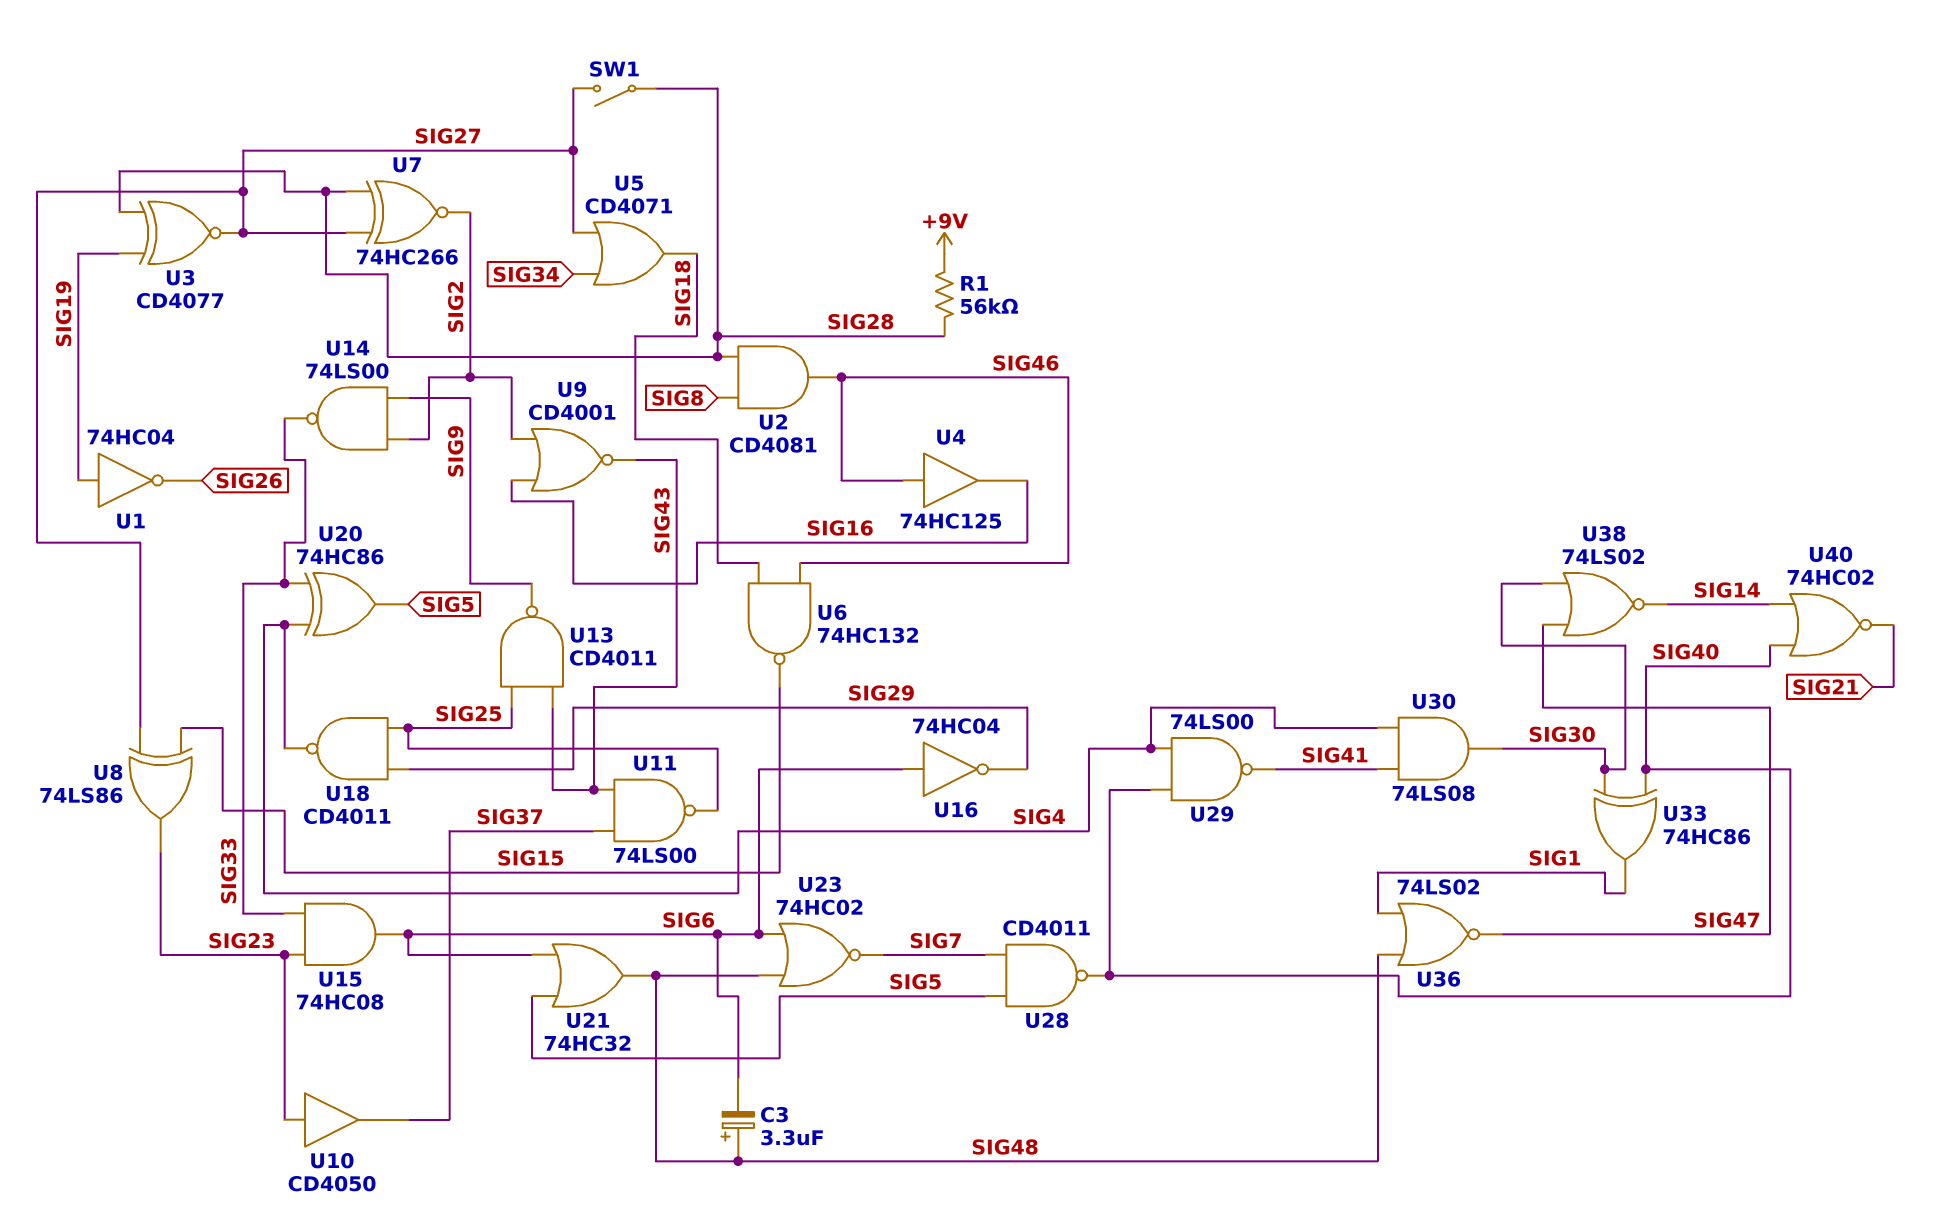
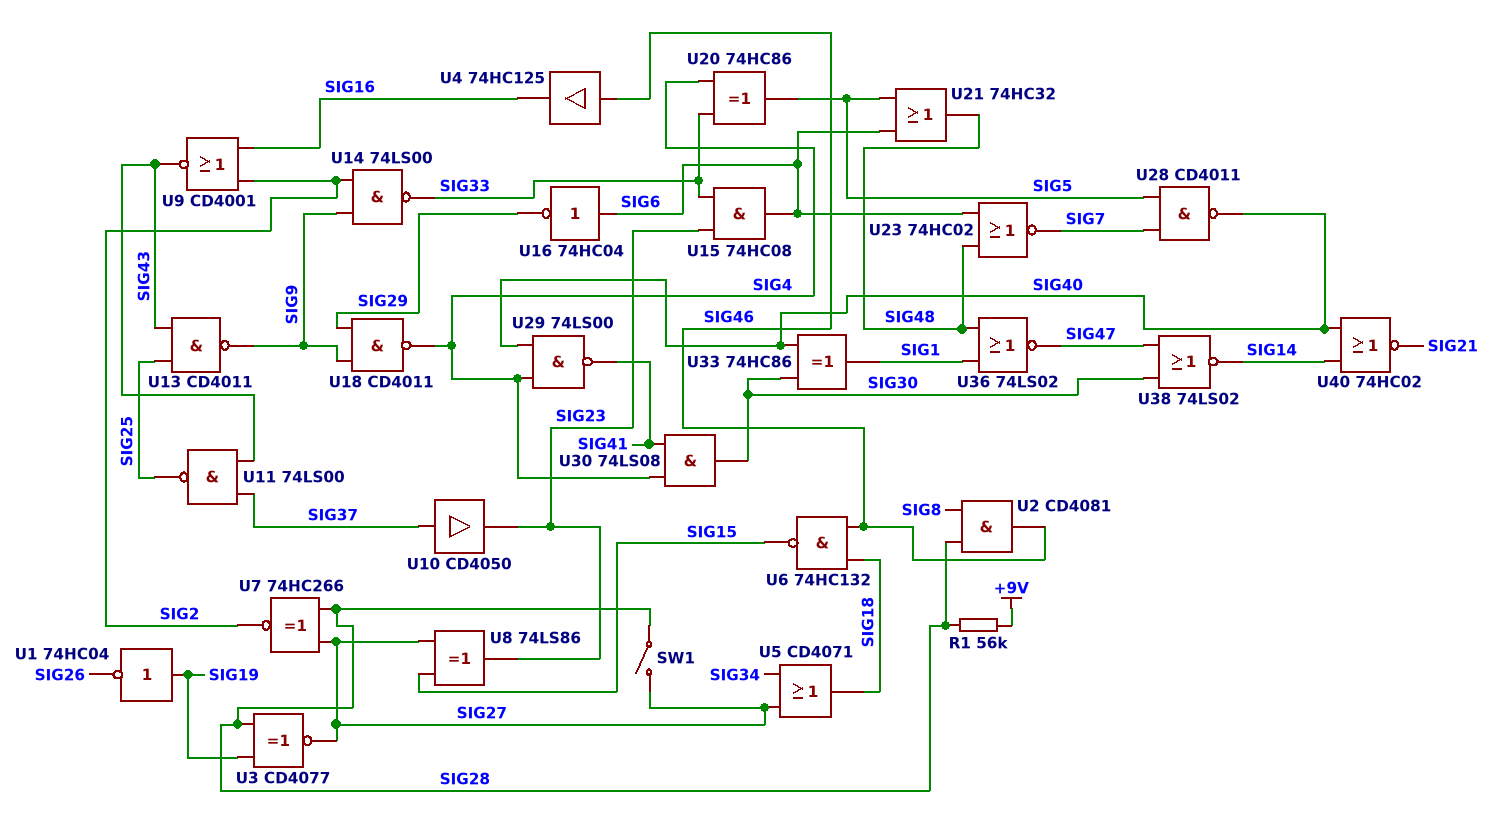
C3: 3.3uF (plus SIG48, minus SIG6) -> none
U10: buffer CD4050 (in SIG23, out SIG37) -> buffer CD4050 (in SIG37, out SIG23)
U18: NAND CD4011 (in SIG25, in SIG29, out SIG4) -> NAND CD4011 (in SIG9, in SIG29, out SIG4)

